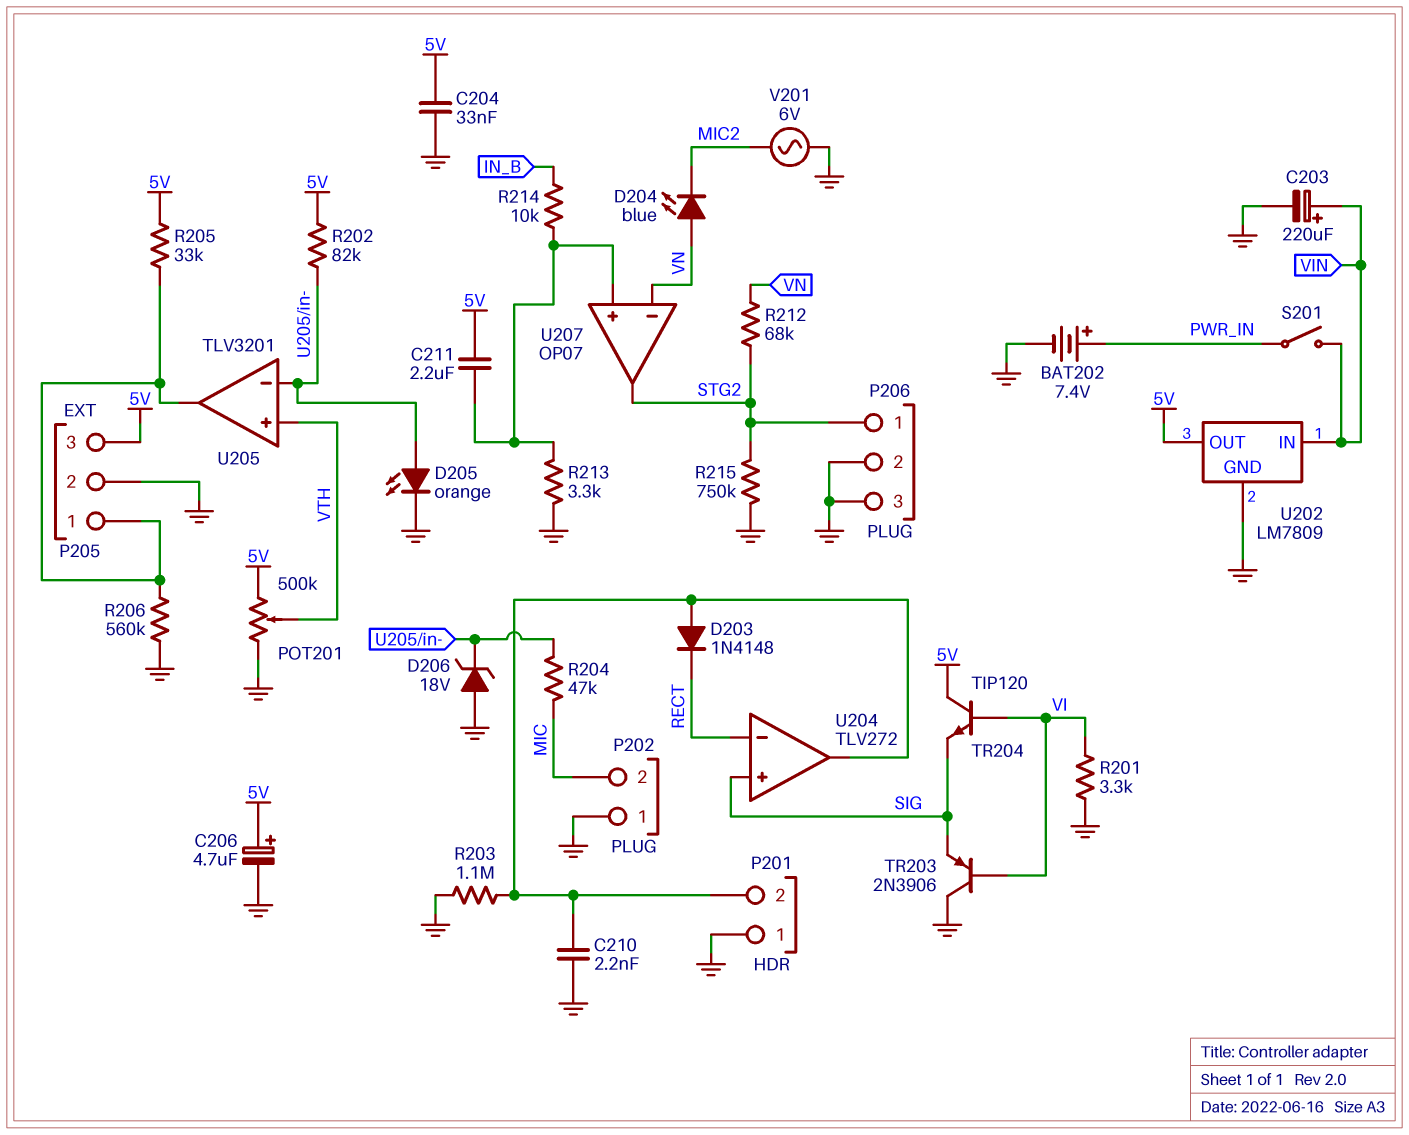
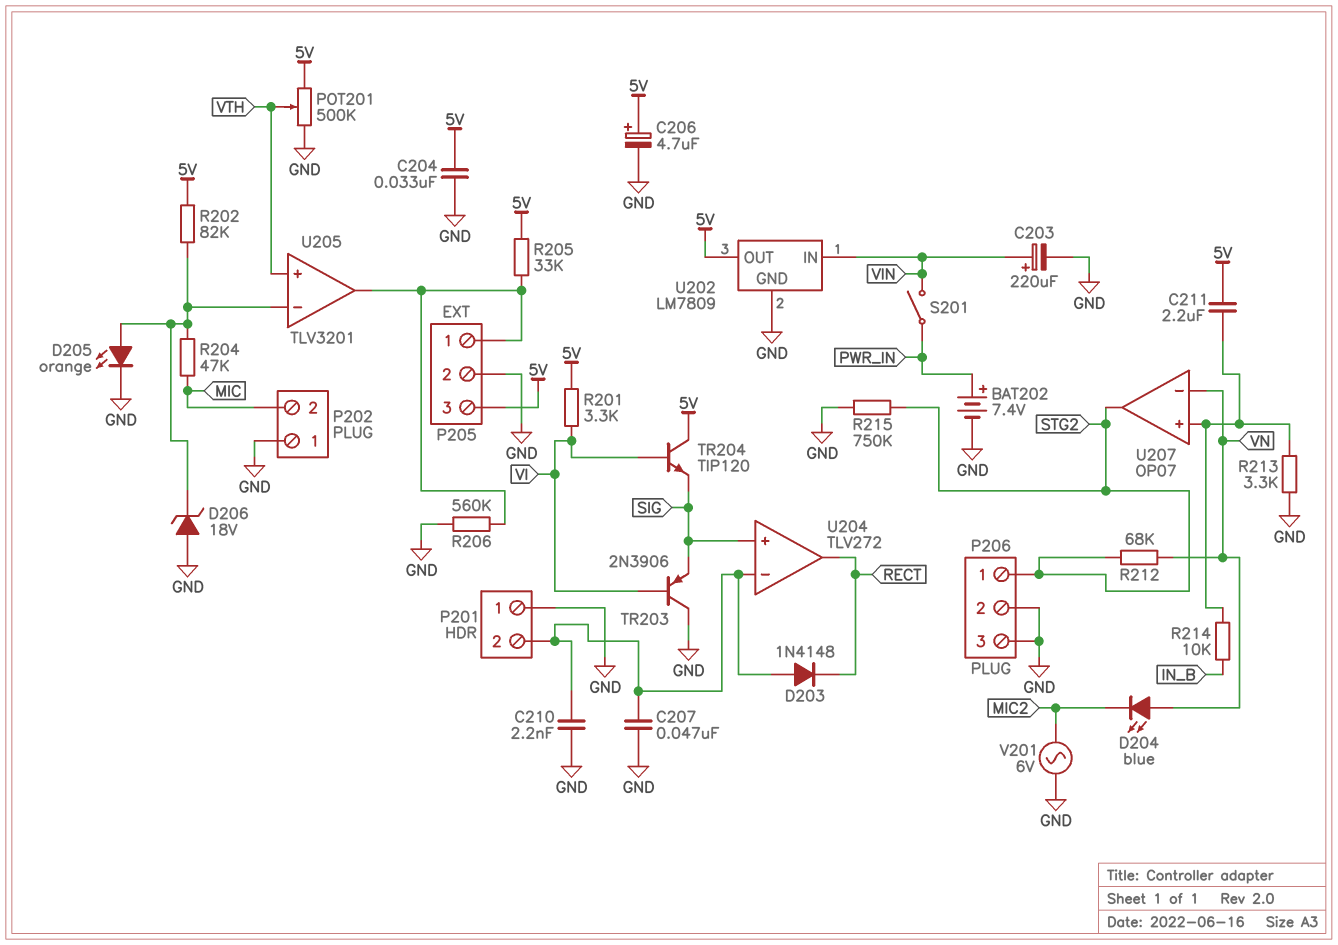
C207: none -> 47nF (GND, P201/2)
R201: 3.3k (GND, VI) -> 3.3k (5V, VI)
R203: 1.1M (GND, P201/2) -> none
U204 pin in-: RECT -> P201/2
U204 pin out: P201/2 -> RECT

